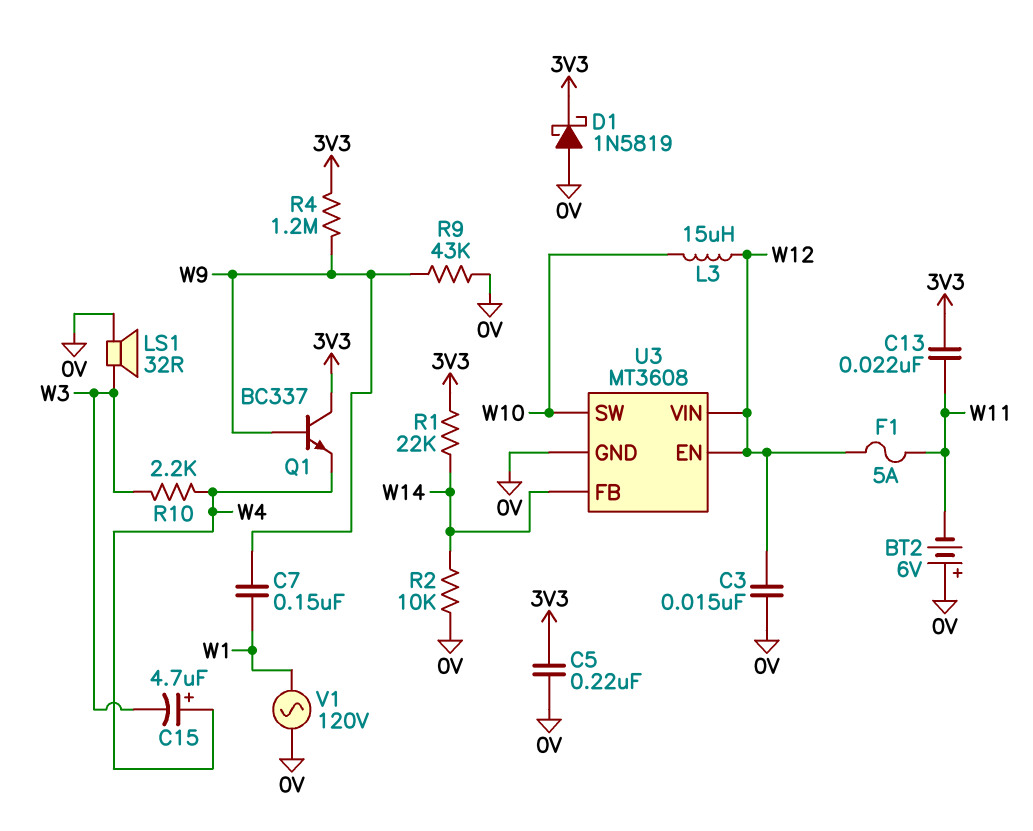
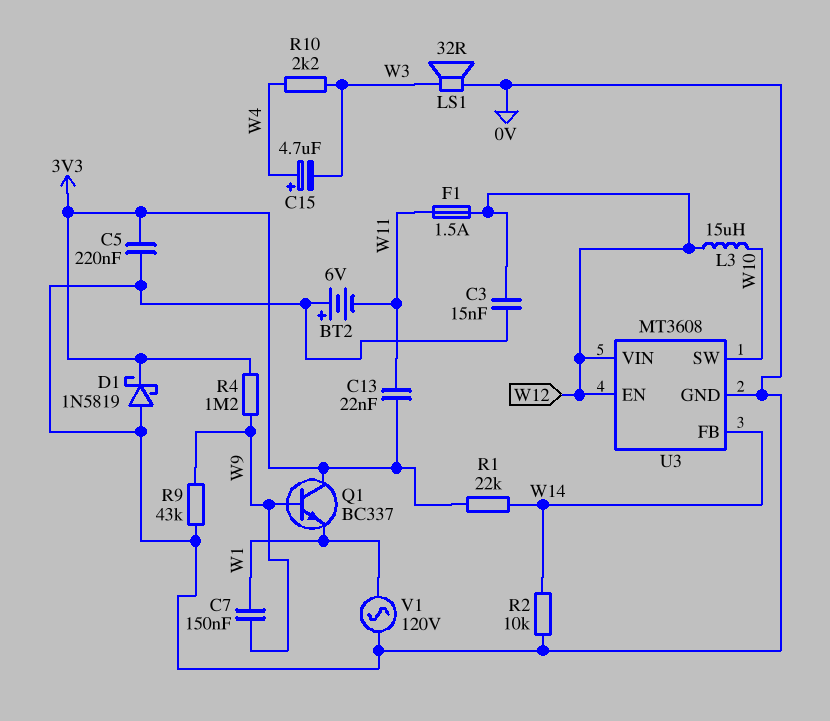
F1: 5A (W11, W12) -> 1.5A (W11, W12)
Q1: NPN BC337 (B W9, C 3V3, E W4) -> NPN BC337 (B W9, C 3V3, E W1)

